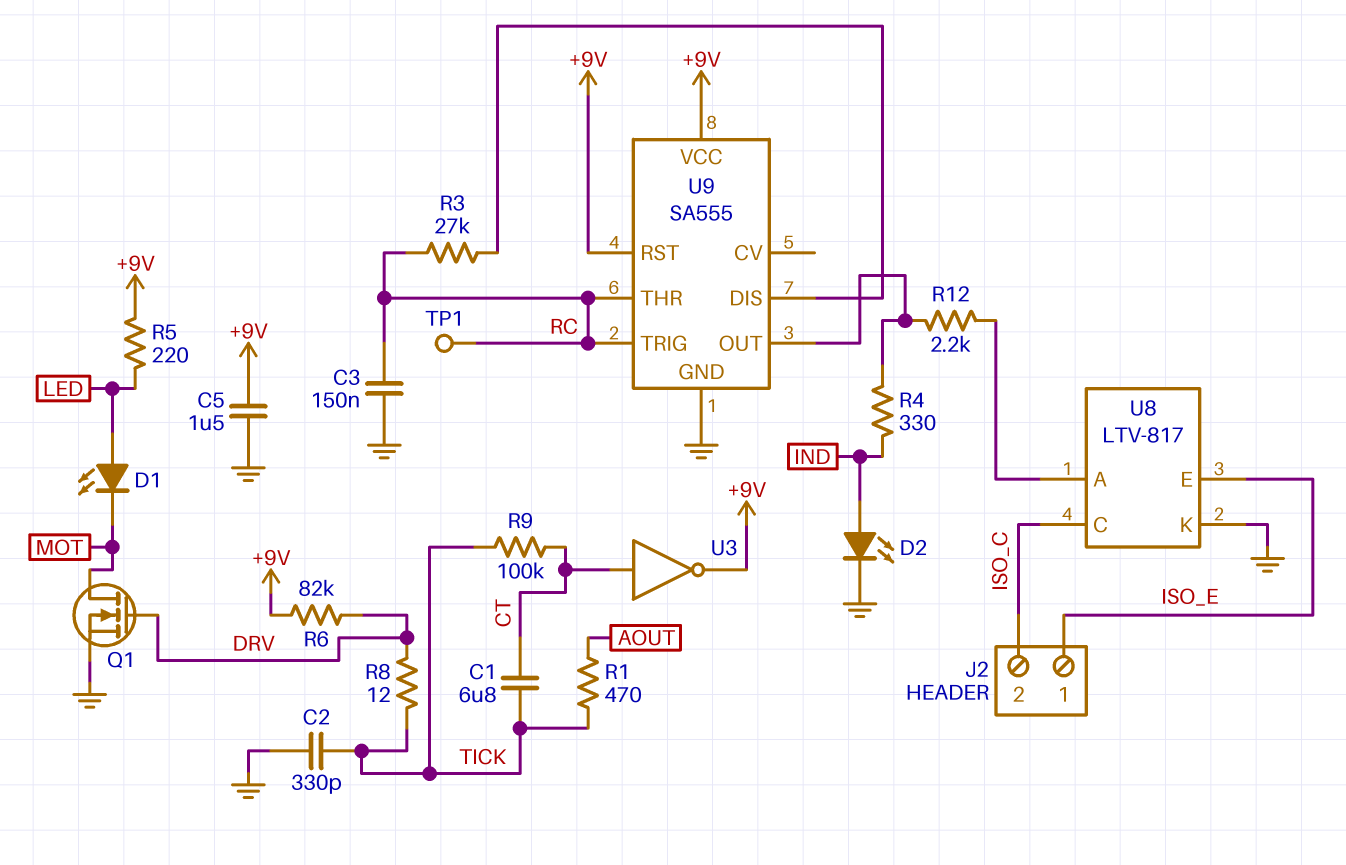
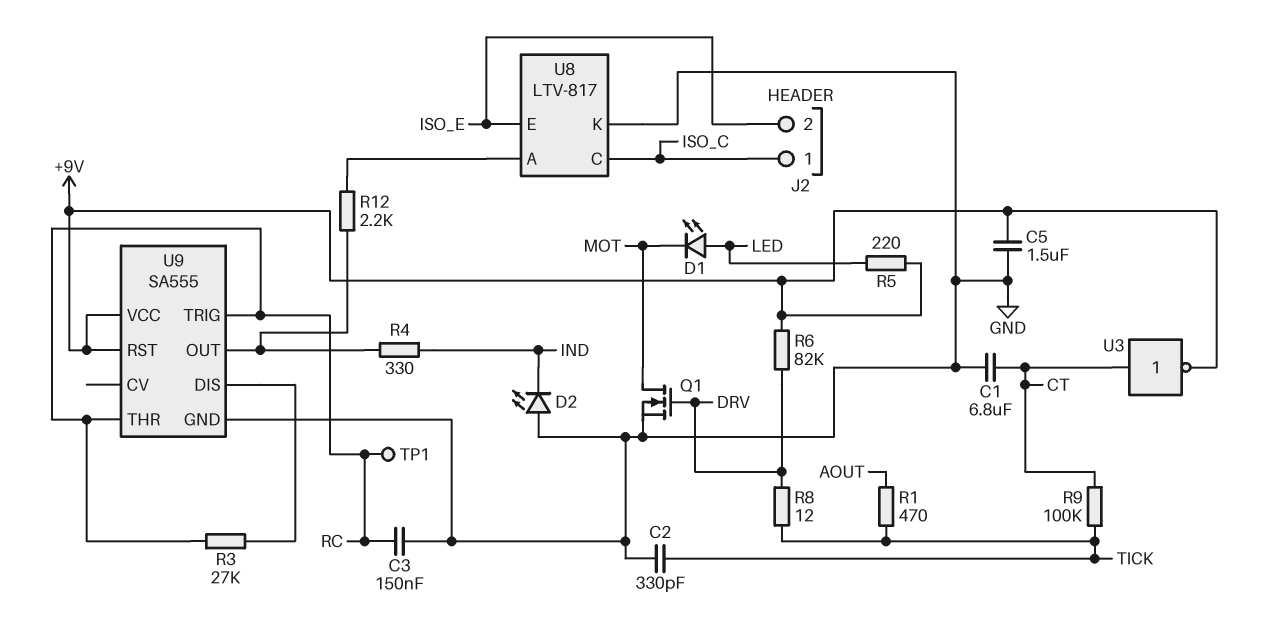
C1: 6.8uF (CT, TICK) -> 6.8uF (CT, GND)
D2: LED (A IND, K GND) -> LED (A GND, K IND)
J2 pin 1: ISO_E -> ISO_C
J2 pin 2: ISO_C -> ISO_E

